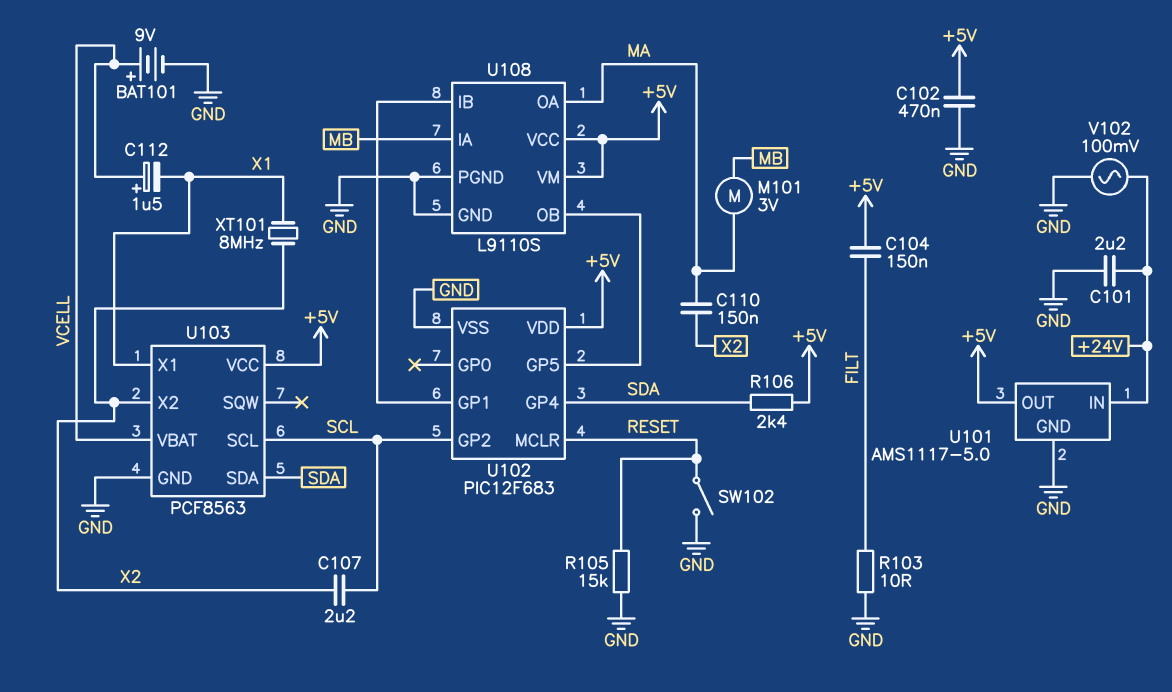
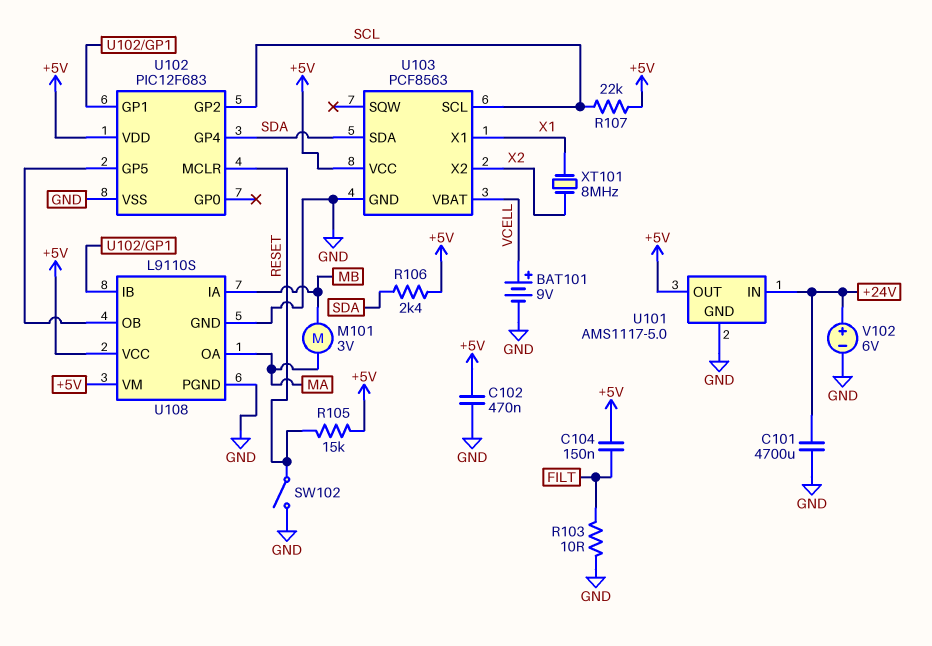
C101: 2.2uF (+24V, GND) -> 4700uF (+24V, GND)
C107: 2.2uF (SCL, X2) -> none
C110: 150nF (MA, X2) -> none
C112: 1.5uF (plus VCELL, minus X1) -> none
R105: 15k (GND, RESET) -> 15k (+5V, RESET)
R107: none -> 22k (+5V, SCL)
V102: AC 100mV (+24V, GND) -> 6V (plus +24V, minus GND)

